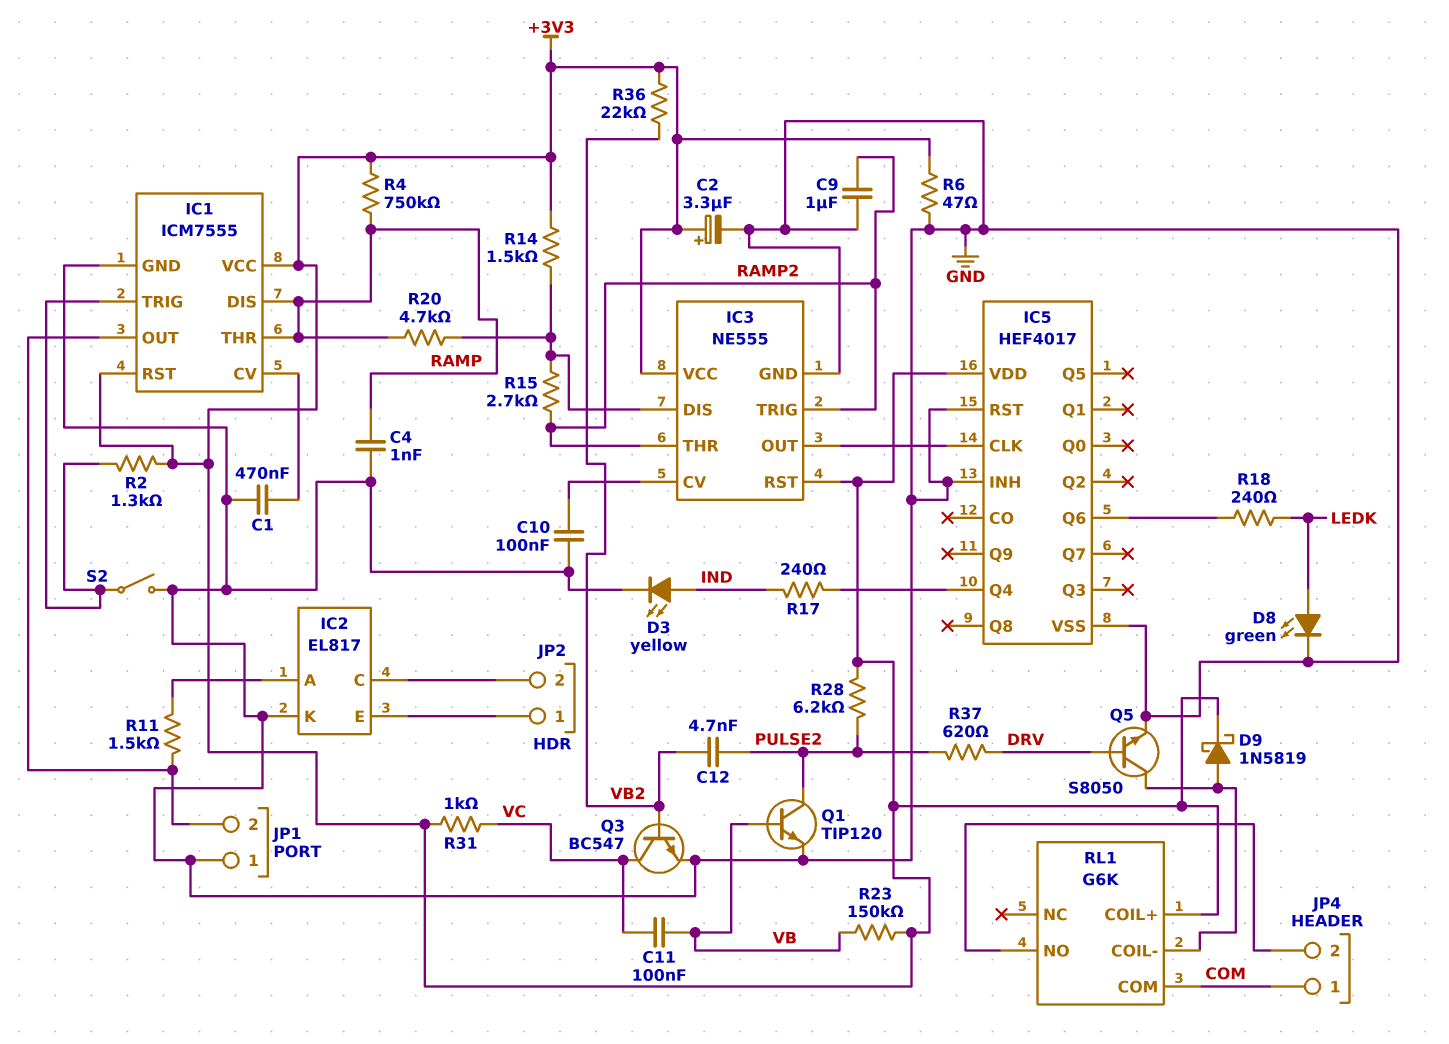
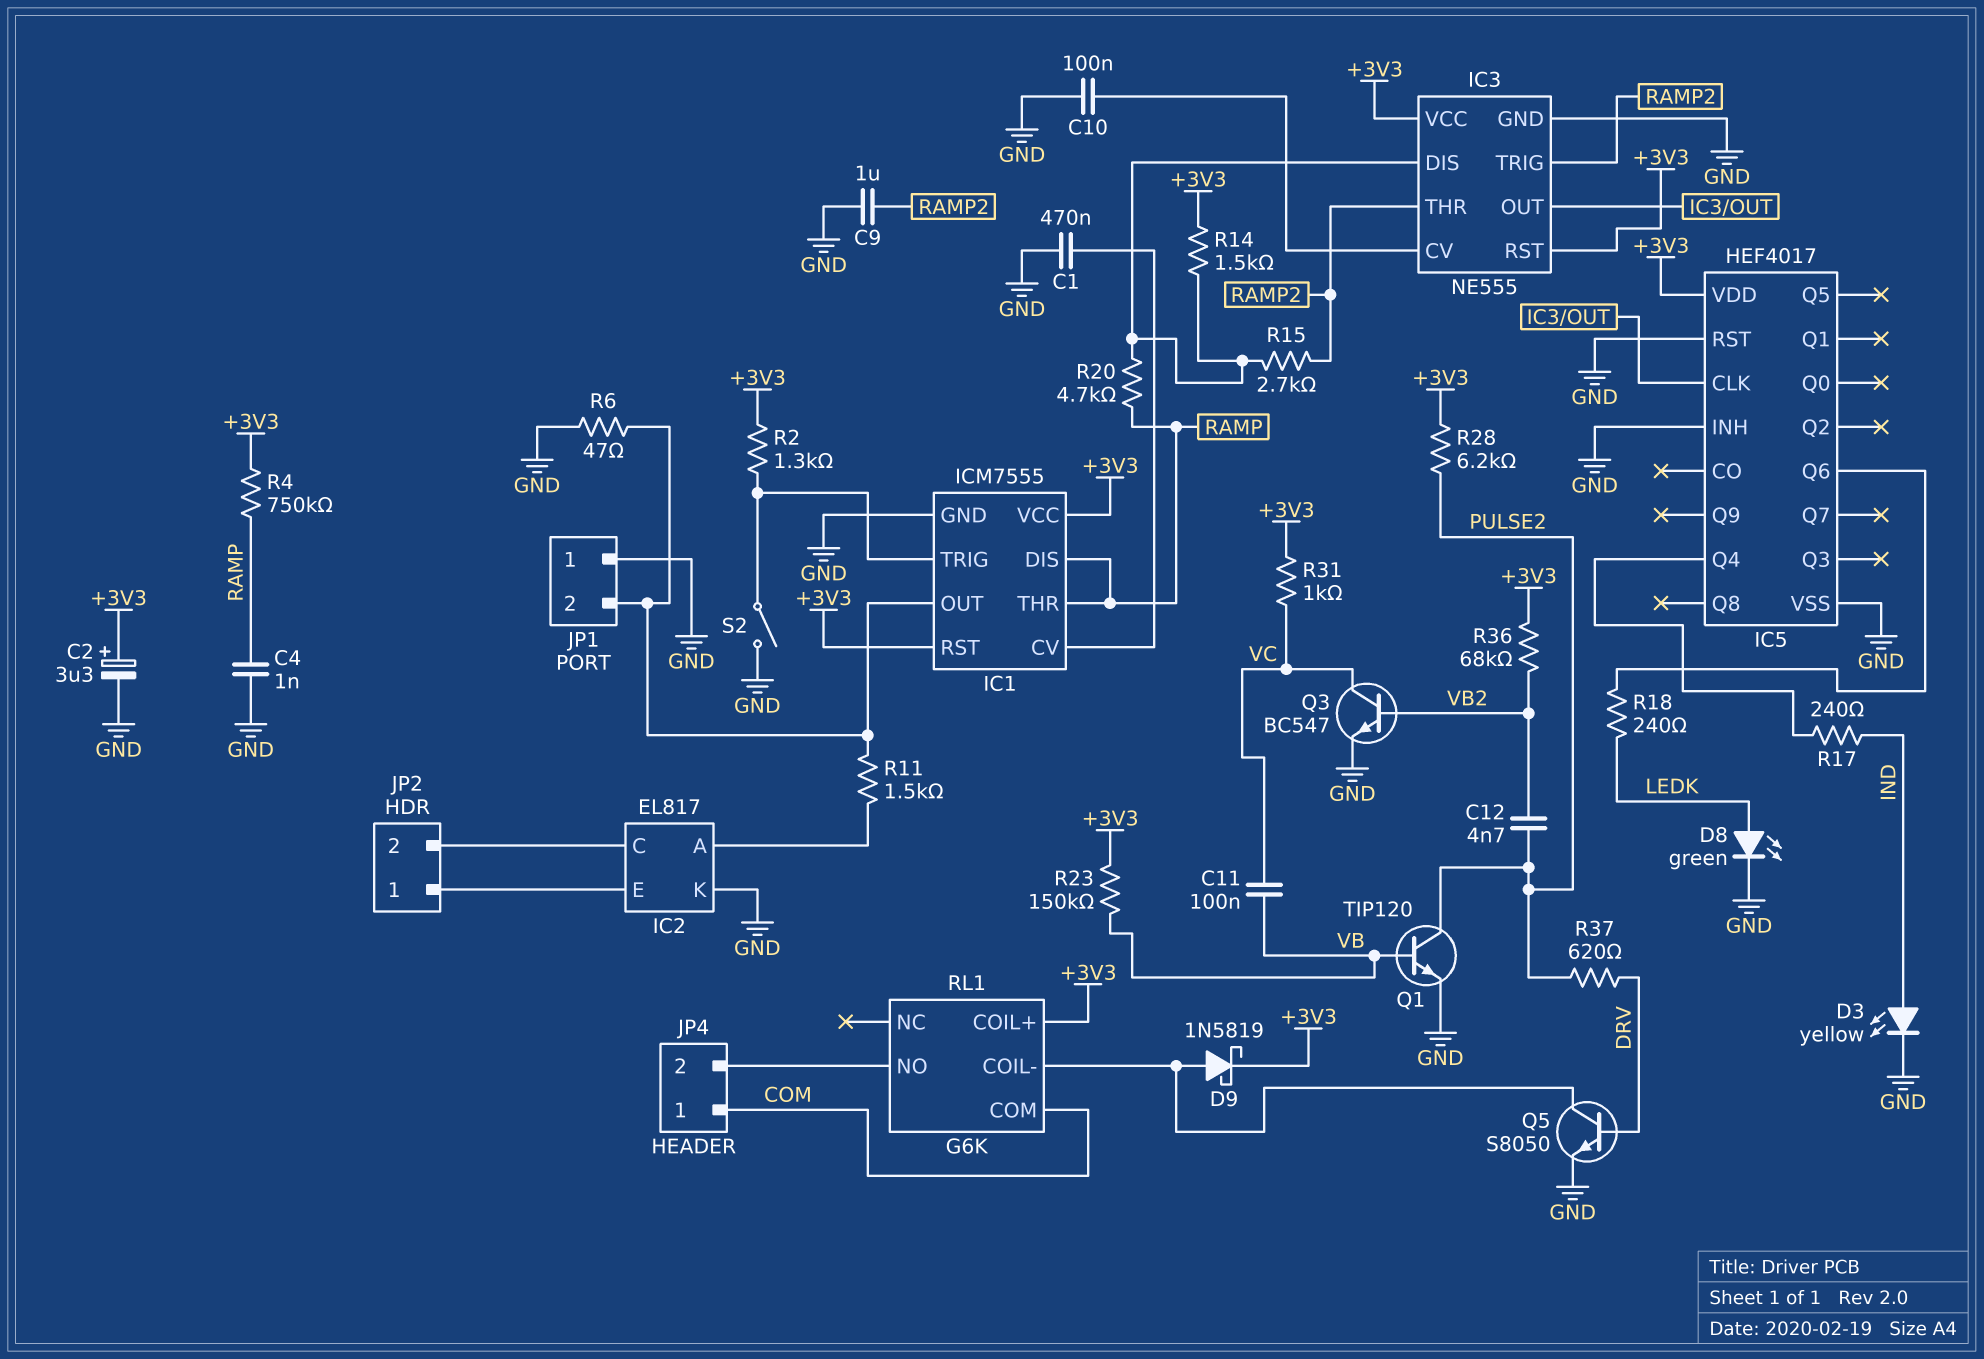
R6: 47 (+3V3, GND) -> 47 (GND, IC1/OUT)
R36: 22k (+3V3, VB2) -> 68k (+3V3, VB2)

